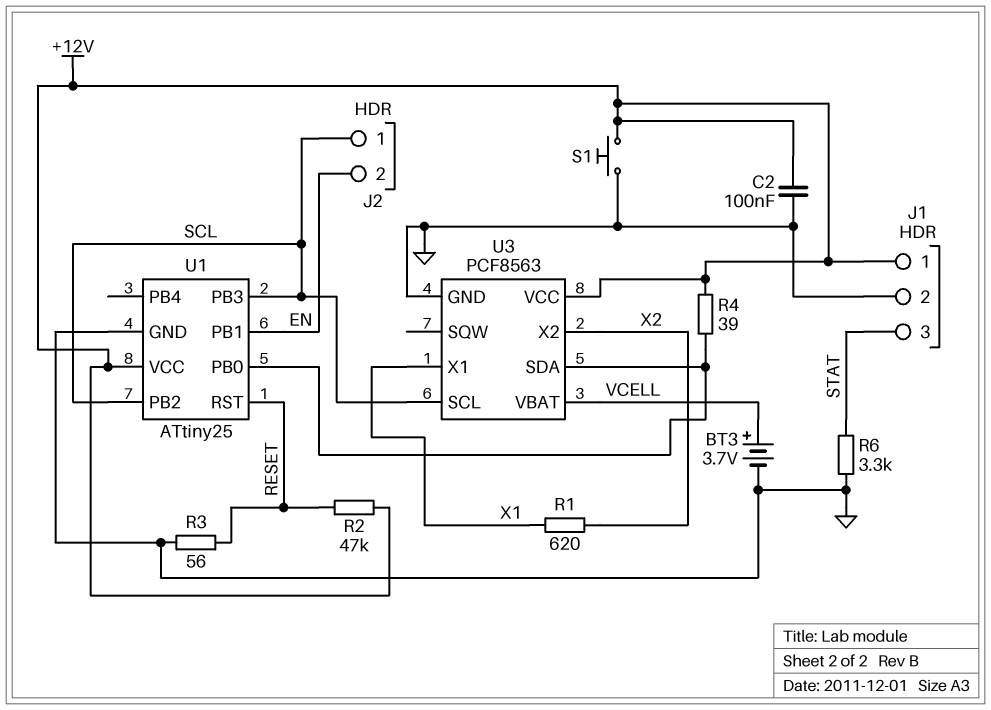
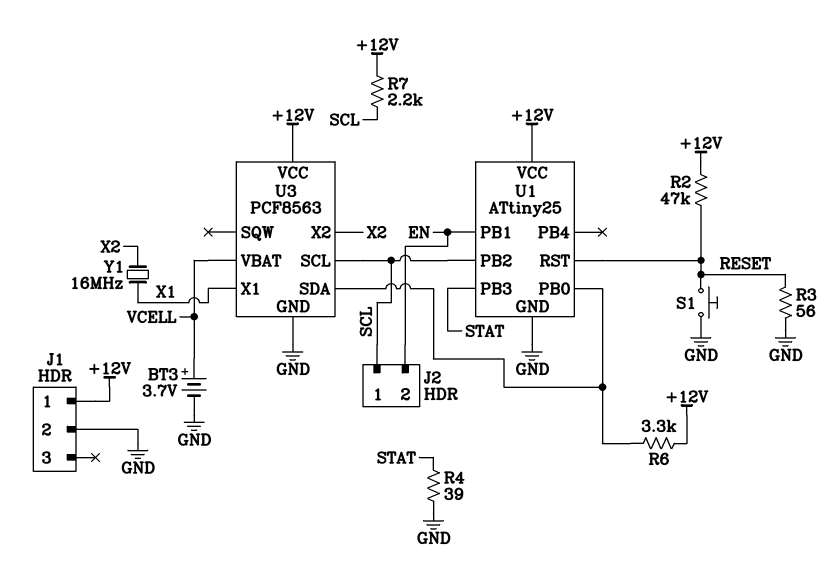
C2: 100nF (+12V, GND) -> none
J1 pin 3: STAT -> none
R1: 620 (X1, X2) -> none
R4: 39 (+12V, U1/PB0) -> 39 (GND, STAT)
R6: 3.3k (GND, STAT) -> 3.3k (+12V, U1/PB0)
R7: none -> 2.2k (+12V, SCL)
S1: button (+12V, GND) -> button (GND, RESET)
U1 pin PB3: SCL -> STAT
Y1: none -> 16MHz (X1, X2)

